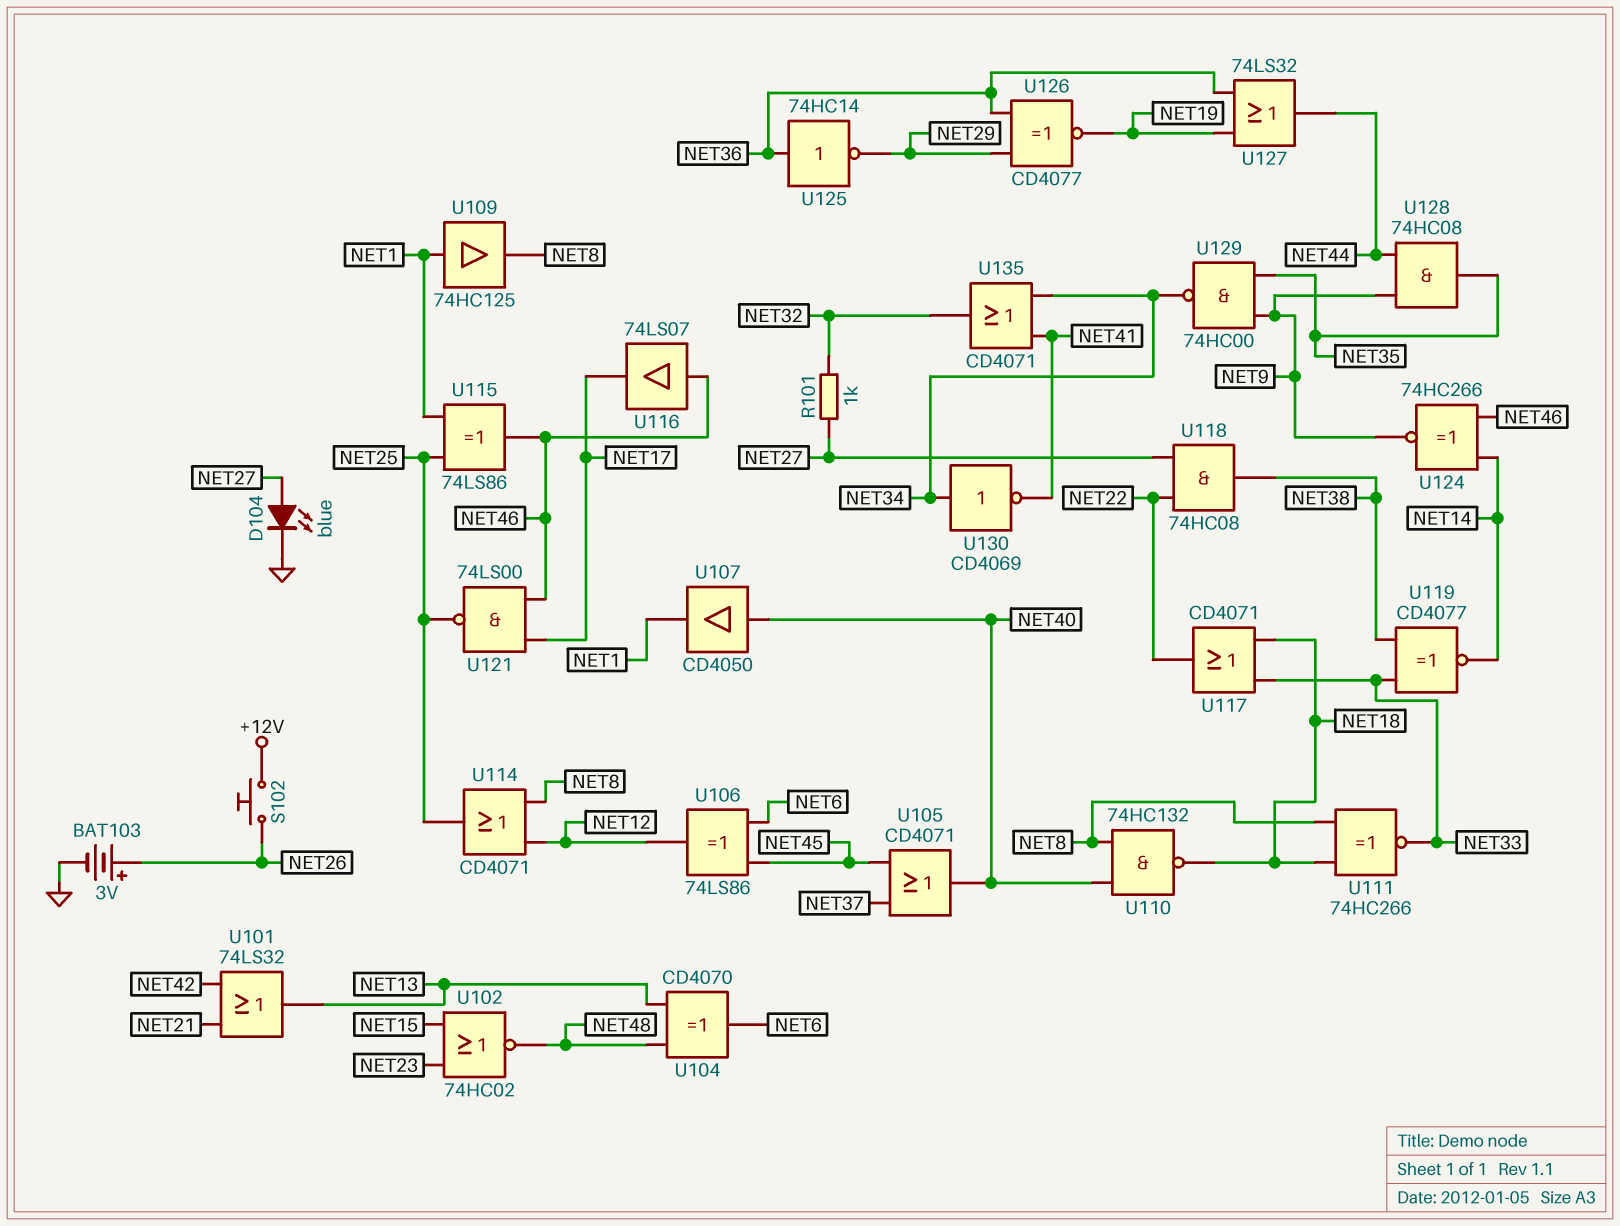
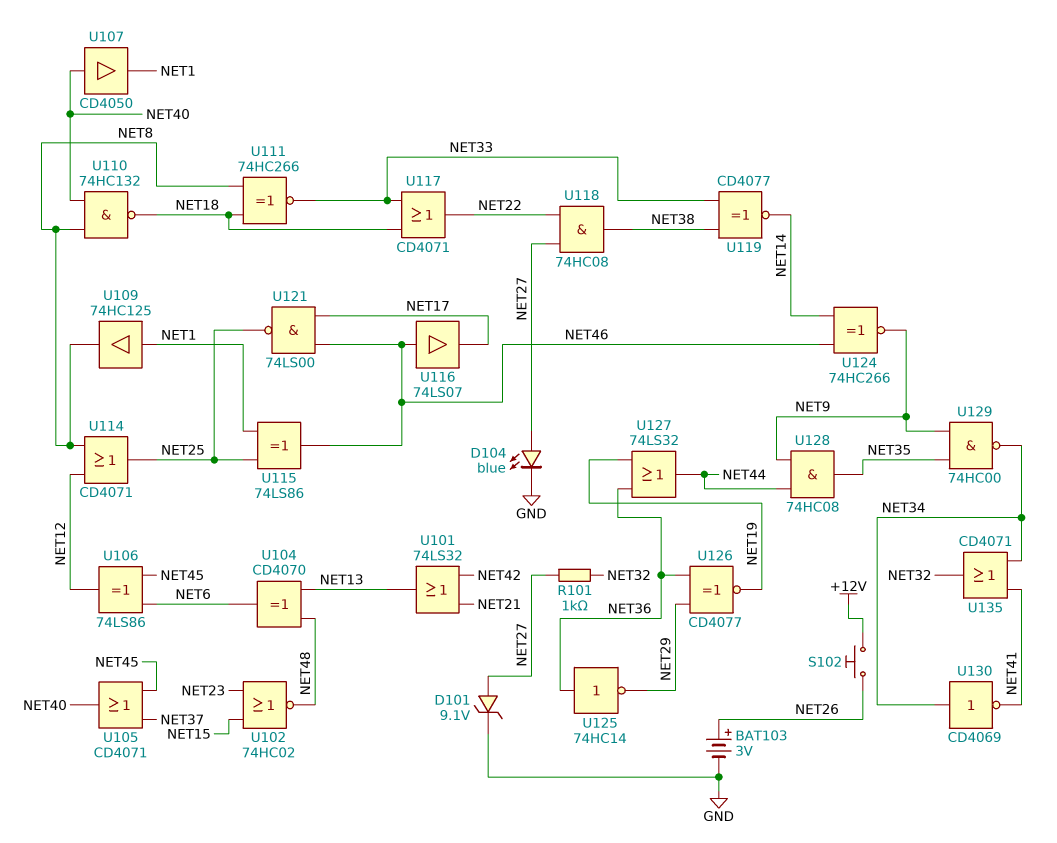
D101: none -> zener 9.1V (A NET27, K GND)

